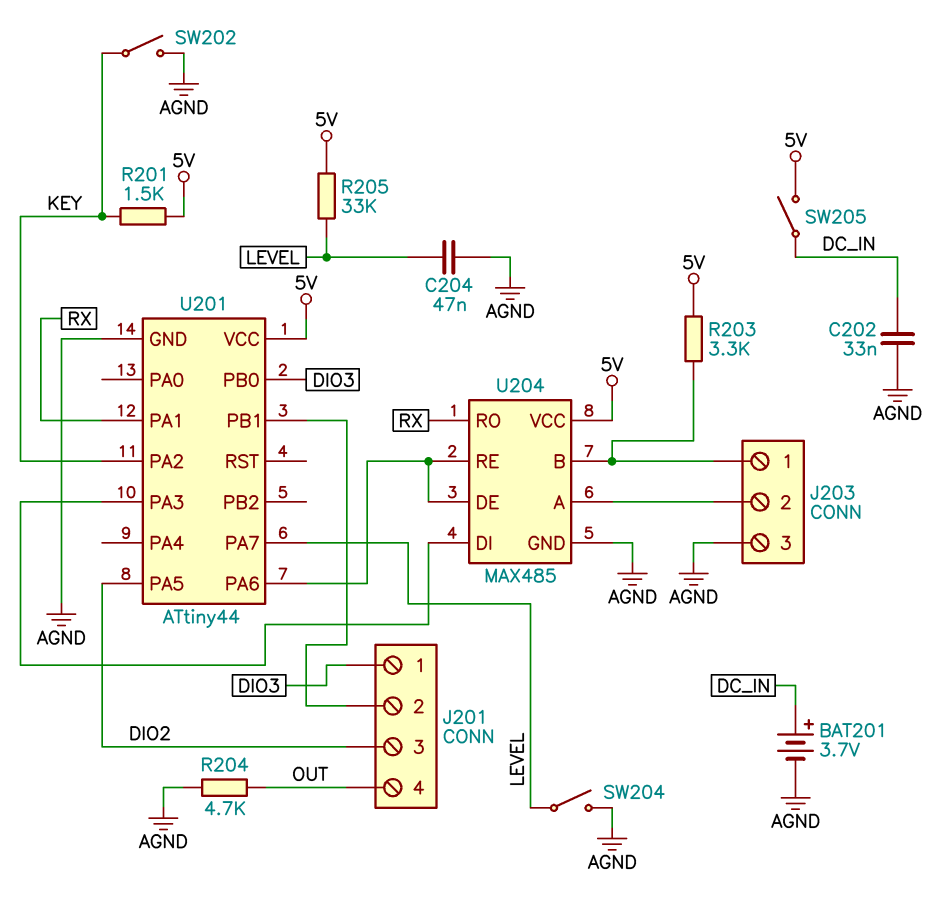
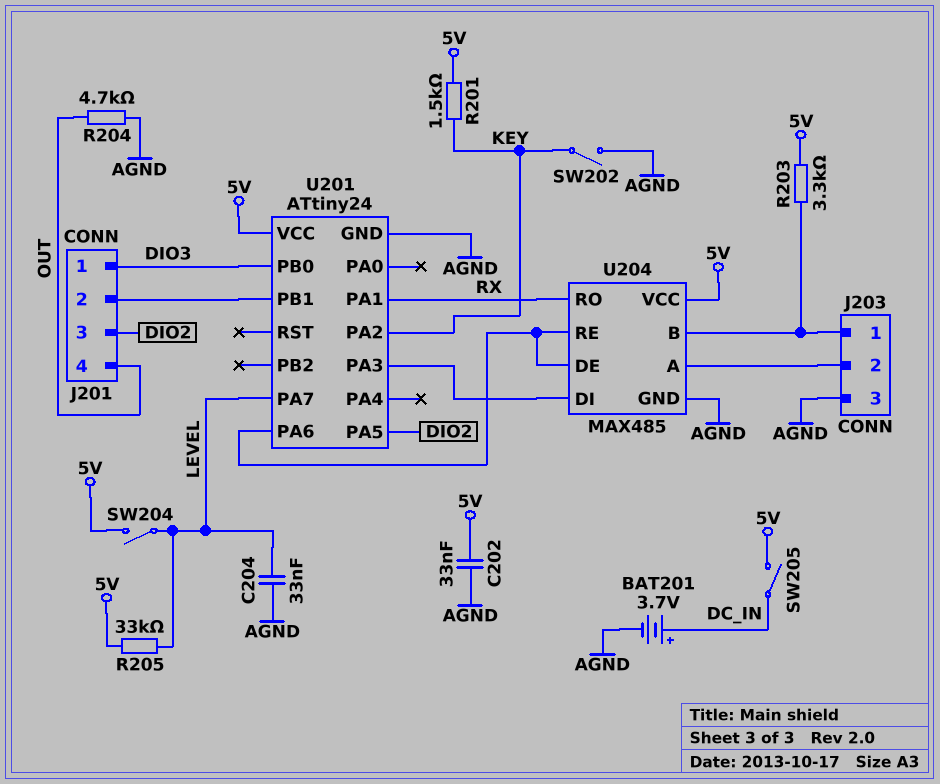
C202: 33nF (AGND, DC_IN) -> 33nF (5V, AGND)
C204: 47nF (AGND, LEVEL) -> 33nF (AGND, LEVEL)
SW204: switch (AGND, LEVEL) -> switch (5V, LEVEL)
U201: ATtiny44 -> ATtiny24

